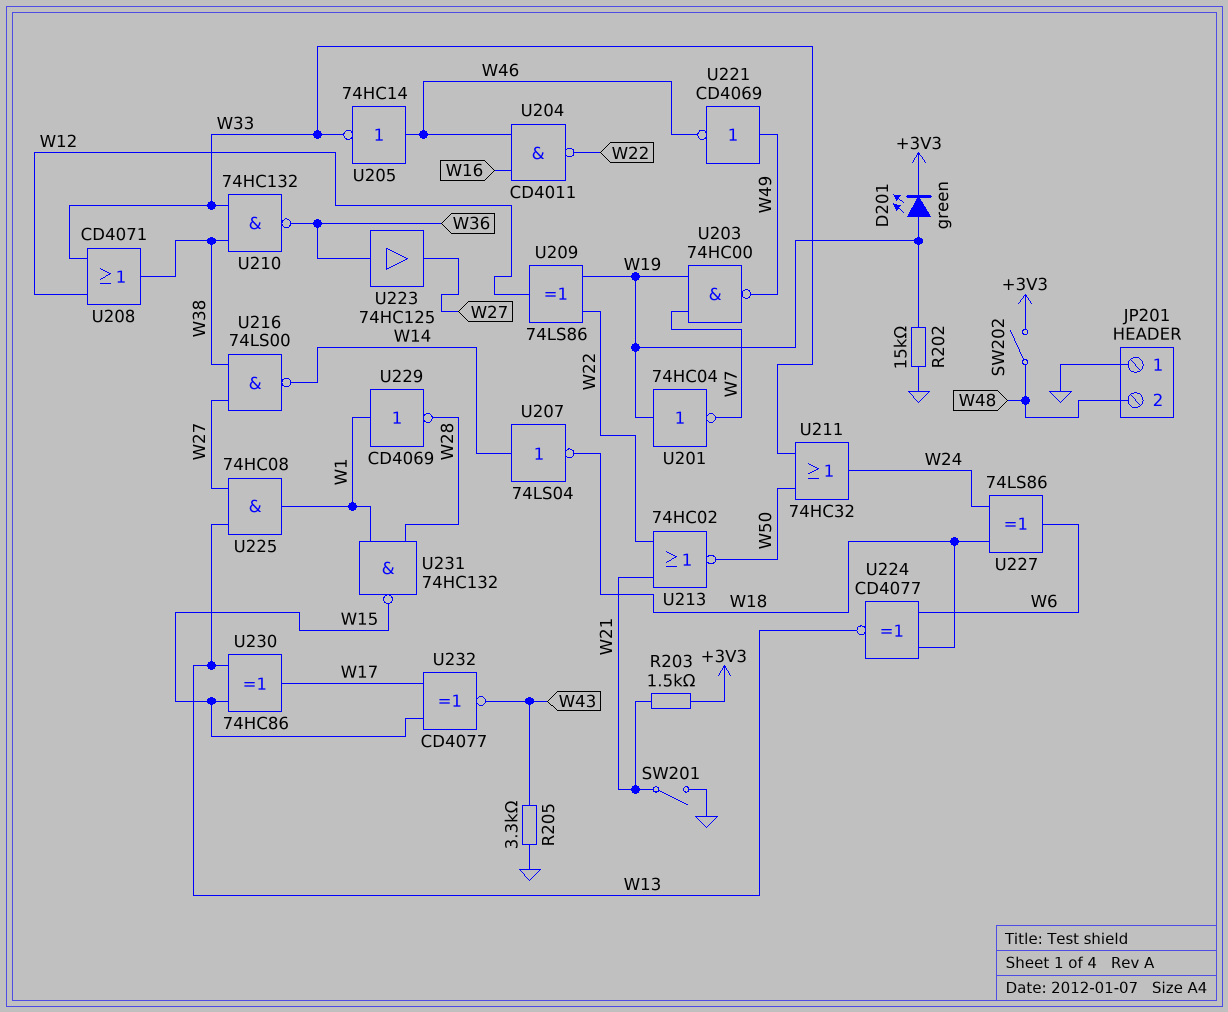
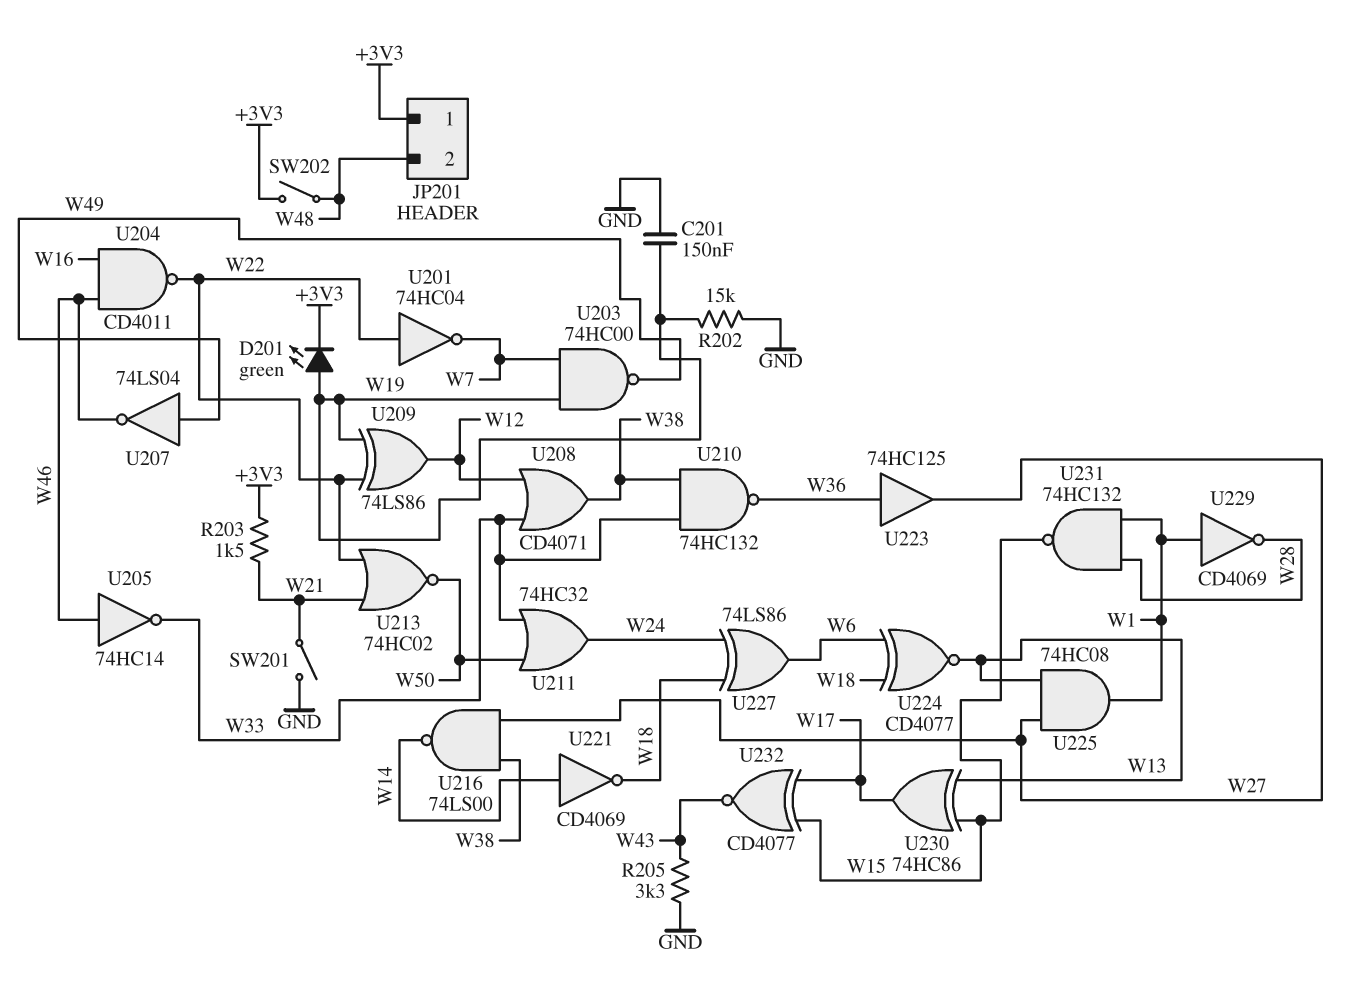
C201: none -> 150nF (GND, W19)
JP201 pin 1: GND -> +3V3
U201: NOT 74HC04 (in W19, out W7) -> NOT 74HC04 (in W22, out W7)
U207: NOT 74LS04 (in W14, out W18) -> NOT 74LS04 (in W49, out W46)
U221: NOT CD4069 (in W49, out W46) -> NOT CD4069 (in W14, out W18)

